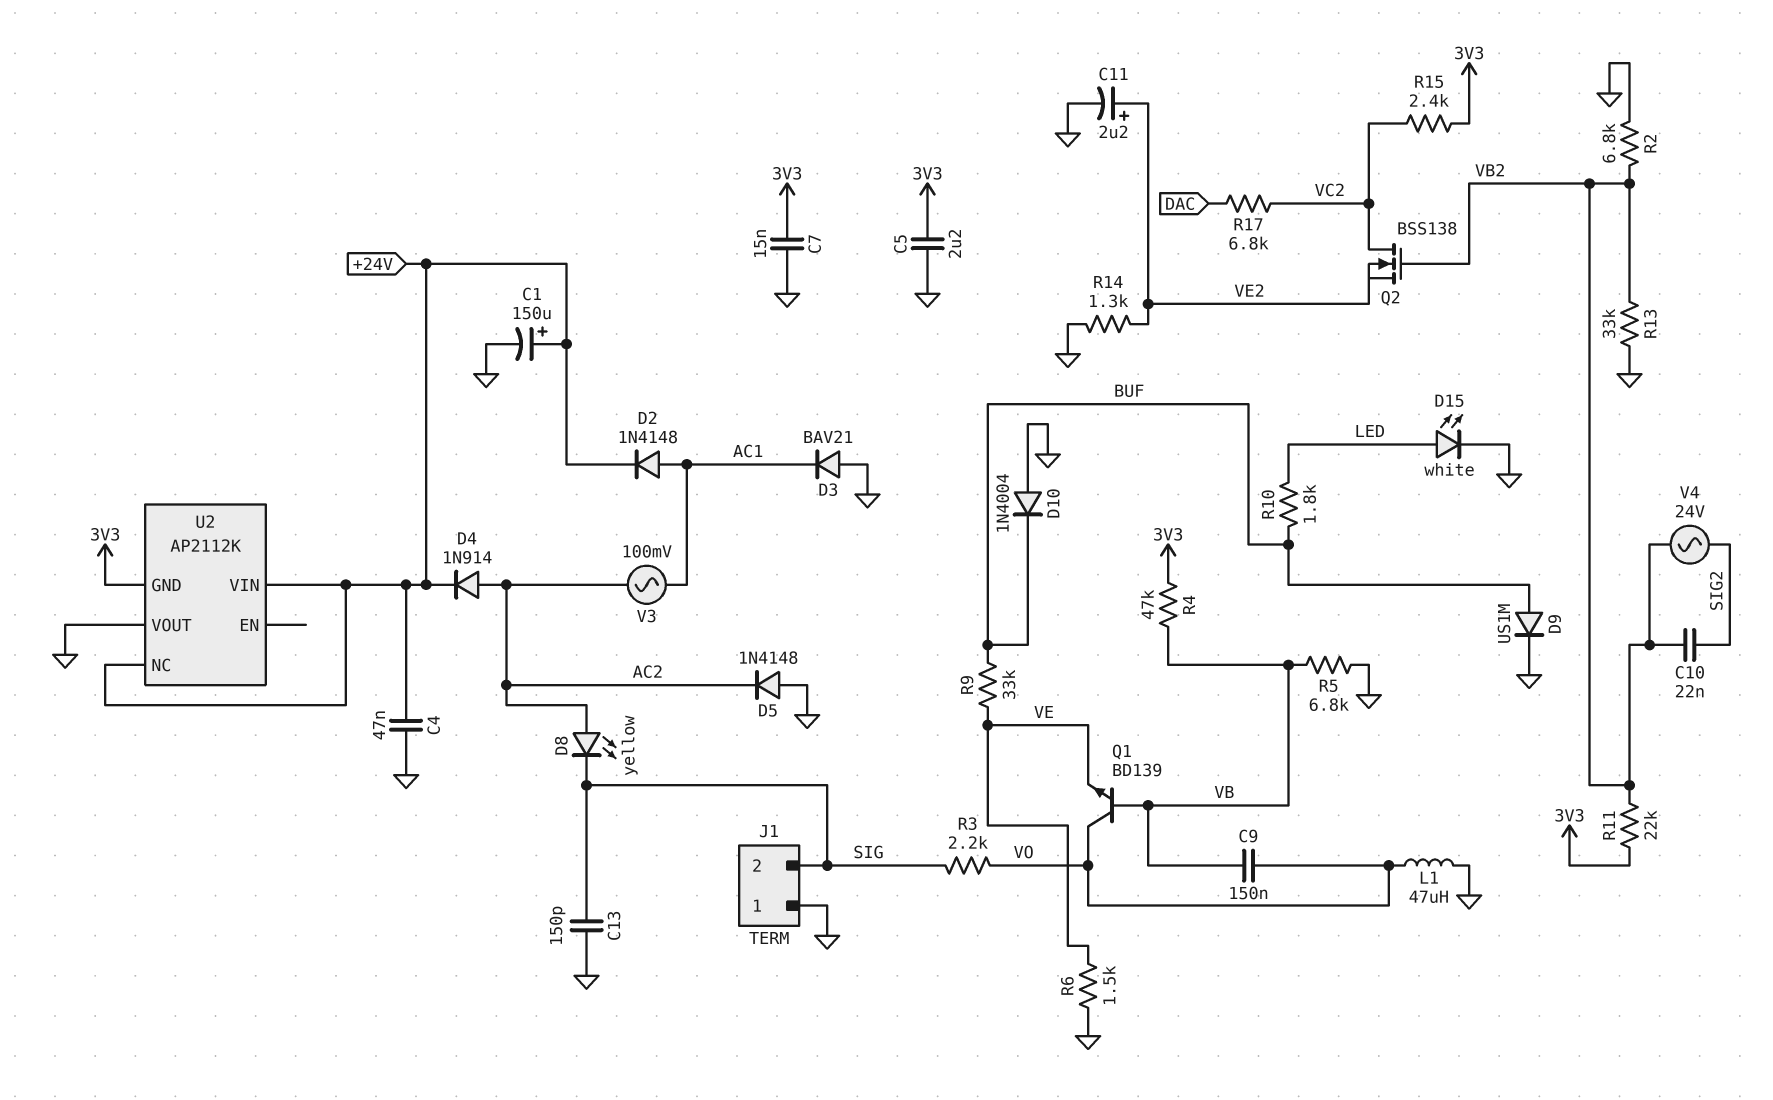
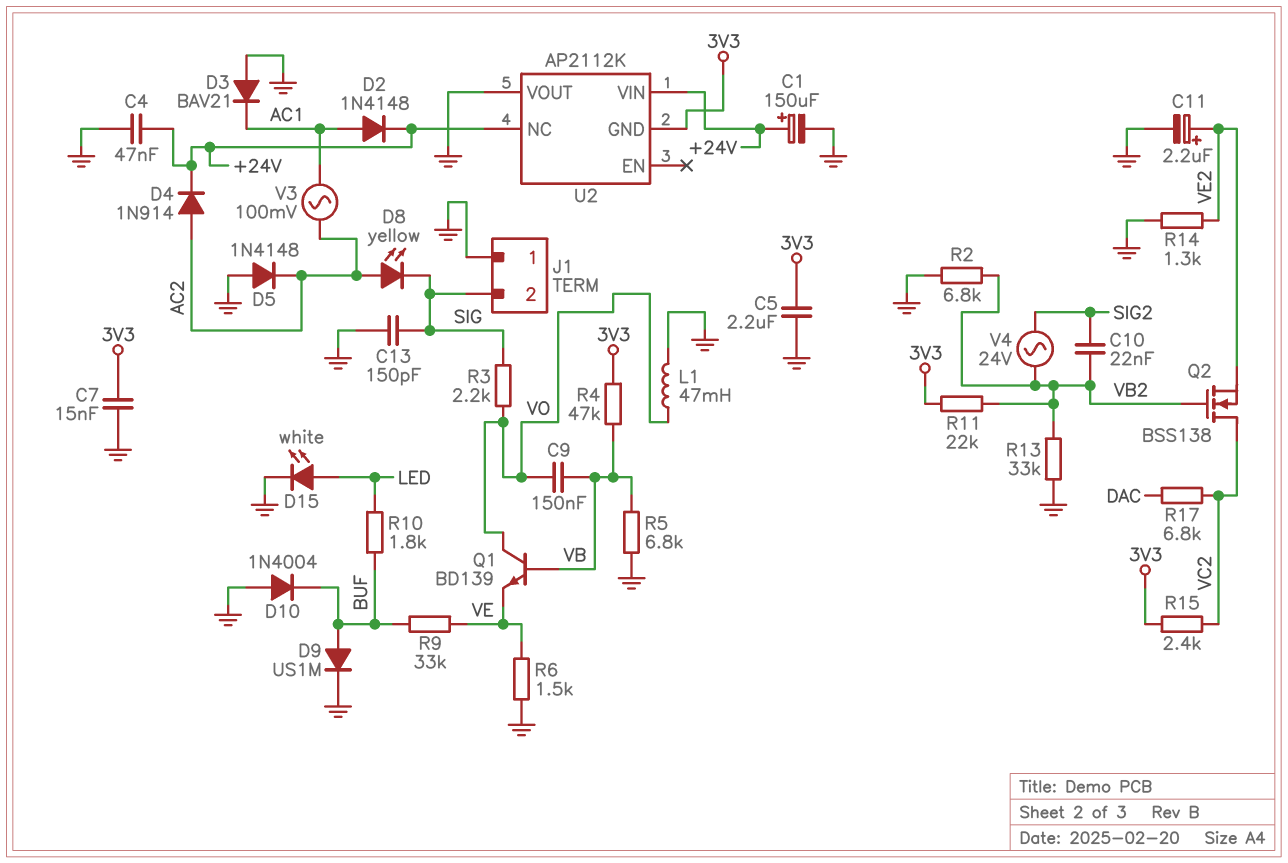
L1: 47uH (GND, VO) -> 47mH (GND, VO)

